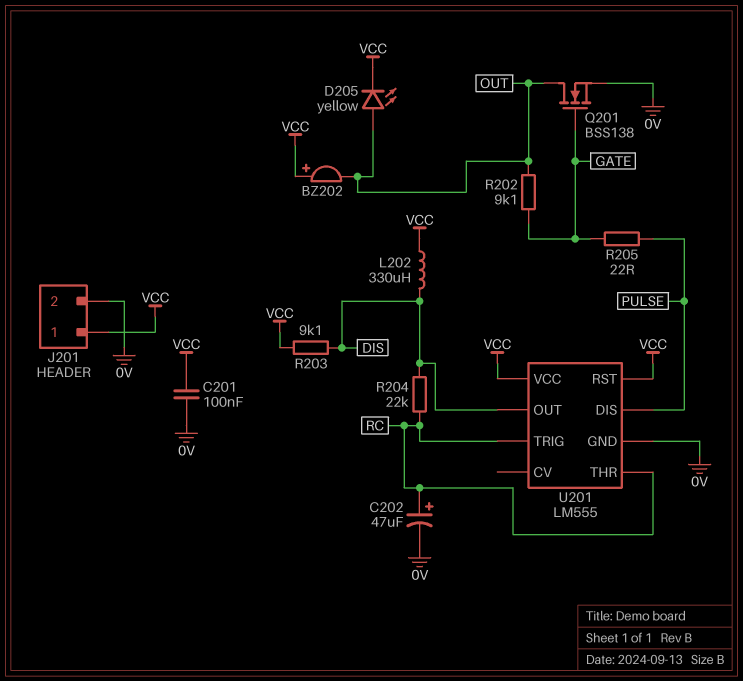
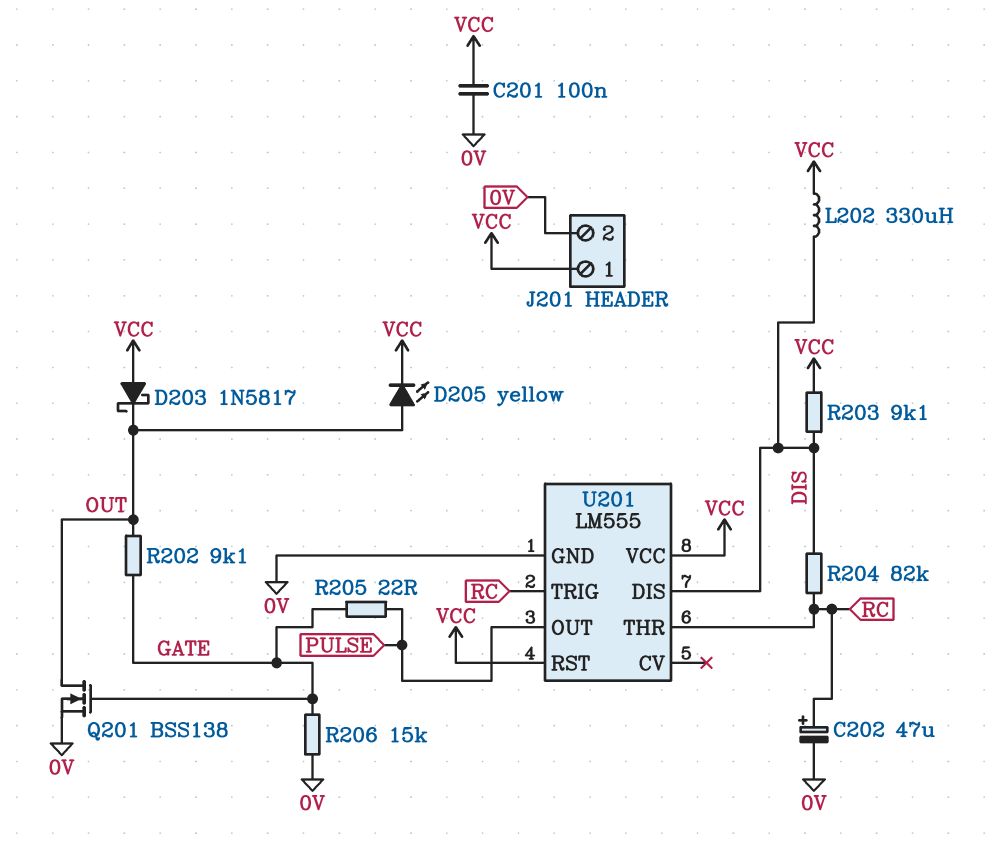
BZ202: buzzer (plus VCC, minus OUT) -> none
D203: none -> schottky 1N5817 (A VCC, K OUT)
R204: 22k (DIS, RC) -> 82k (DIS, RC)
R206: none -> 15k (0V, GATE)
U201 pin DIS: PULSE -> DIS
U201 pin OUT: DIS -> PULSE

